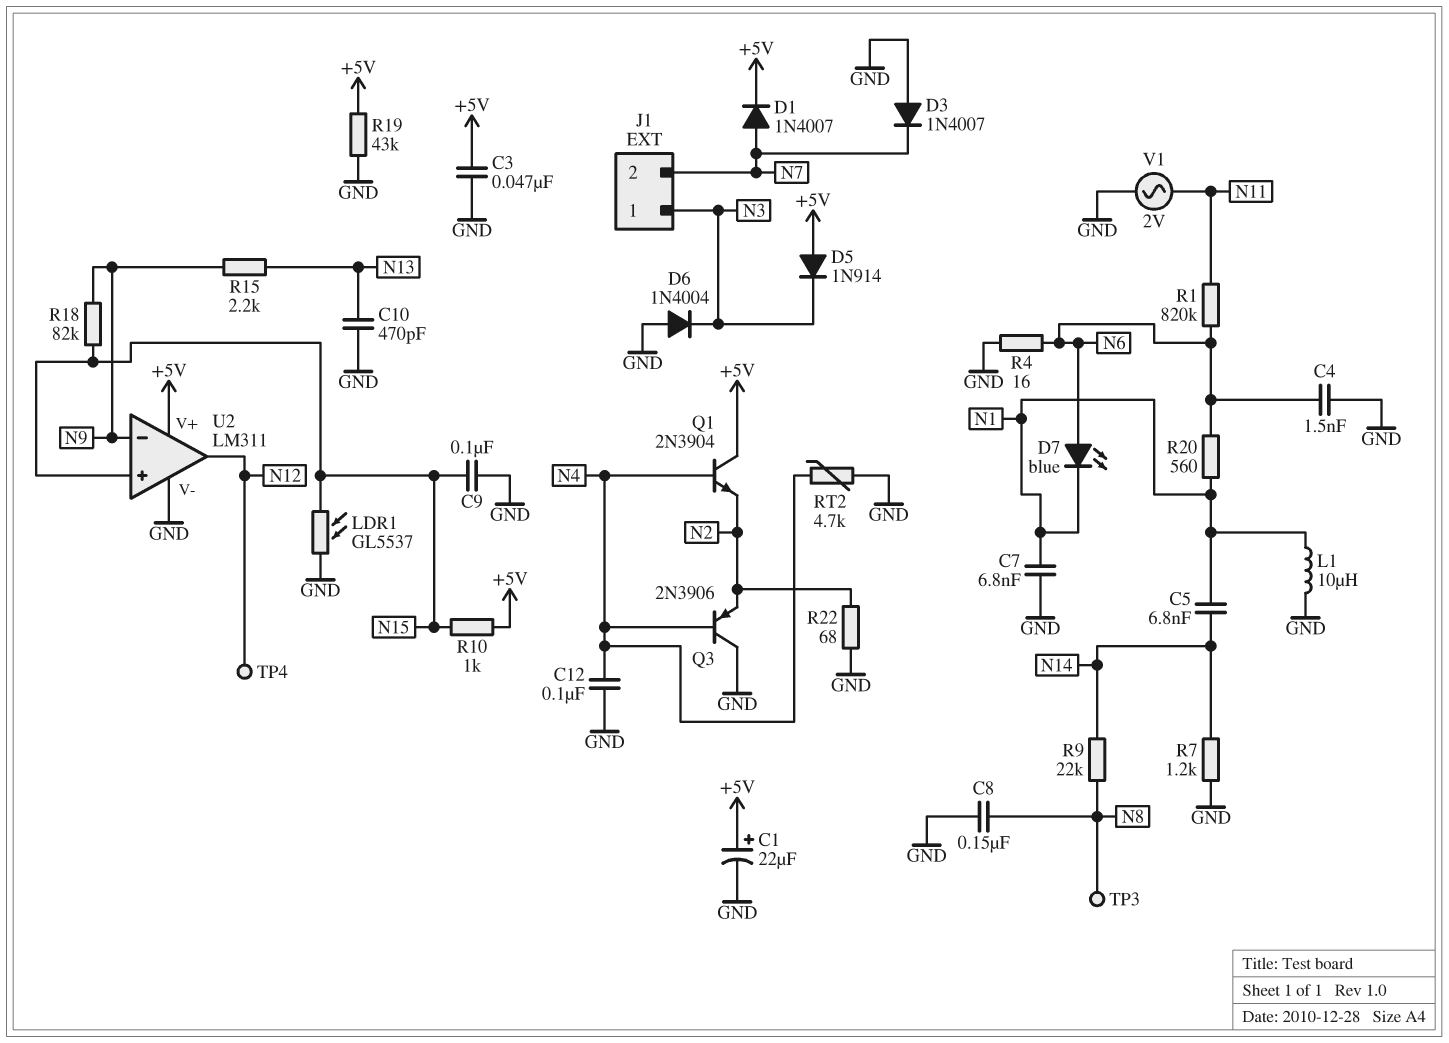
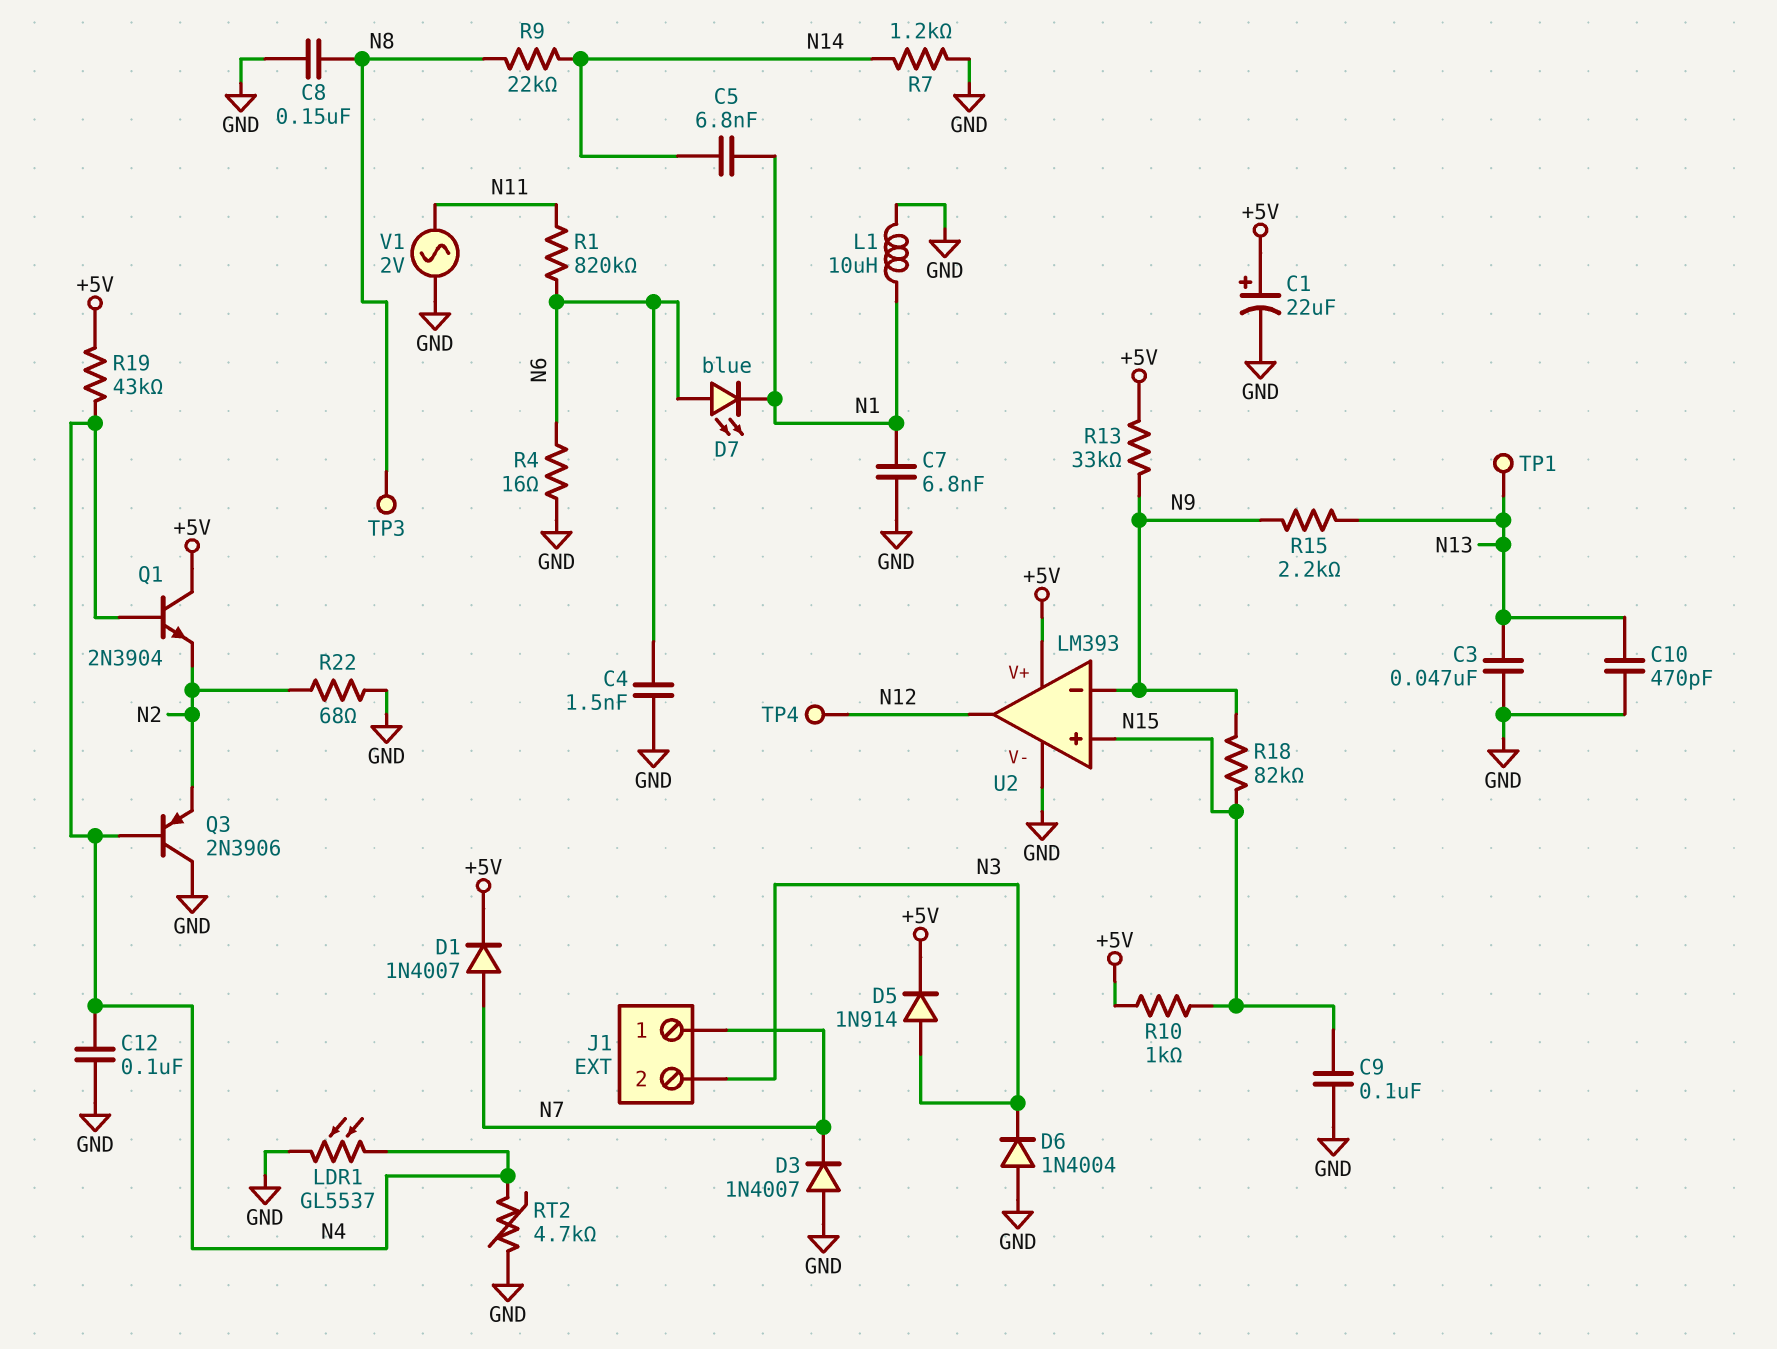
C3: 47nF (+5V, GND) -> 47nF (GND, N13)
D5: diode 1N914 (A +5V, K N3) -> diode 1N914 (A N3, K +5V)
J1 pin 1: N3 -> N7
J1 pin 2: N7 -> N3
LDR1: GL5537 (GND, N15) -> GL5537 (GND, N4)
R13: none -> 33k (+5V, N9)
R19: 43k (+5V, GND) -> 43k (+5V, N4)
R20: 560 (N1, N6) -> none
TP1: none -> test point (N13)
U2: LM311 -> LM393

